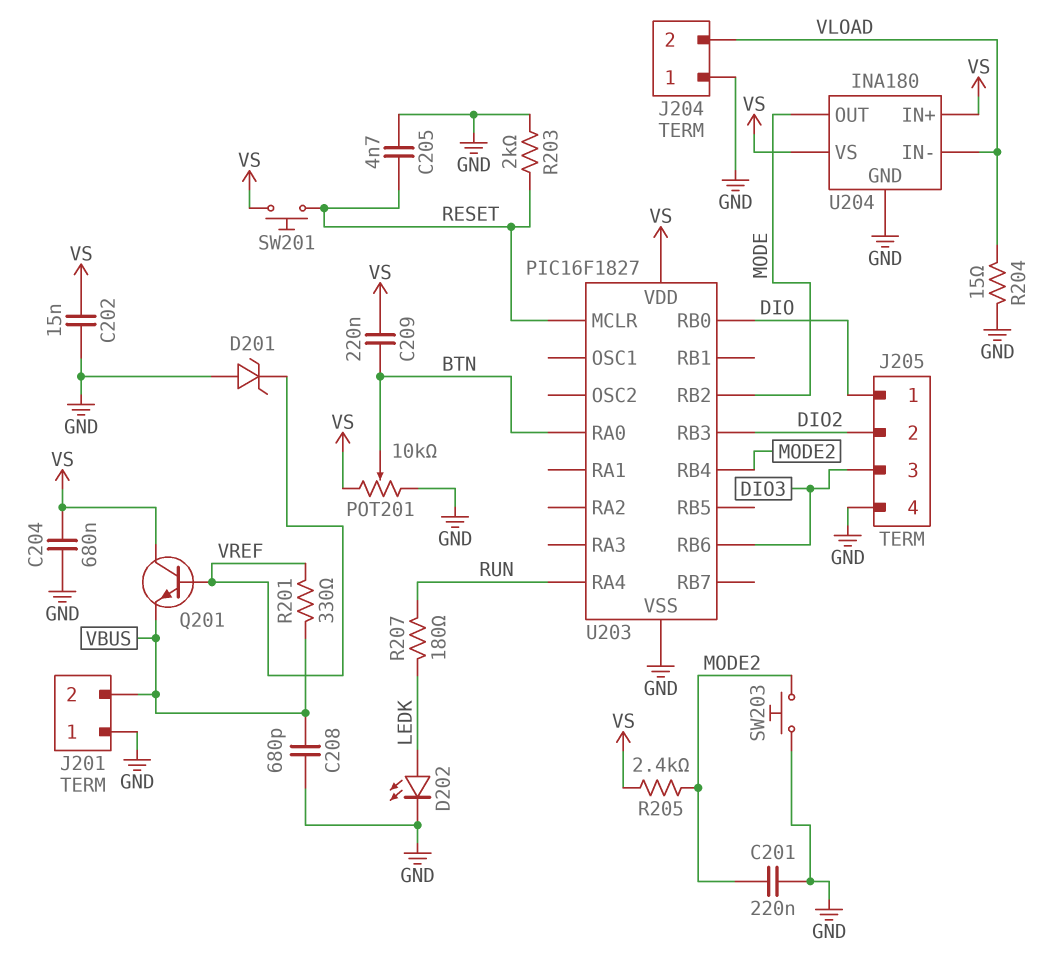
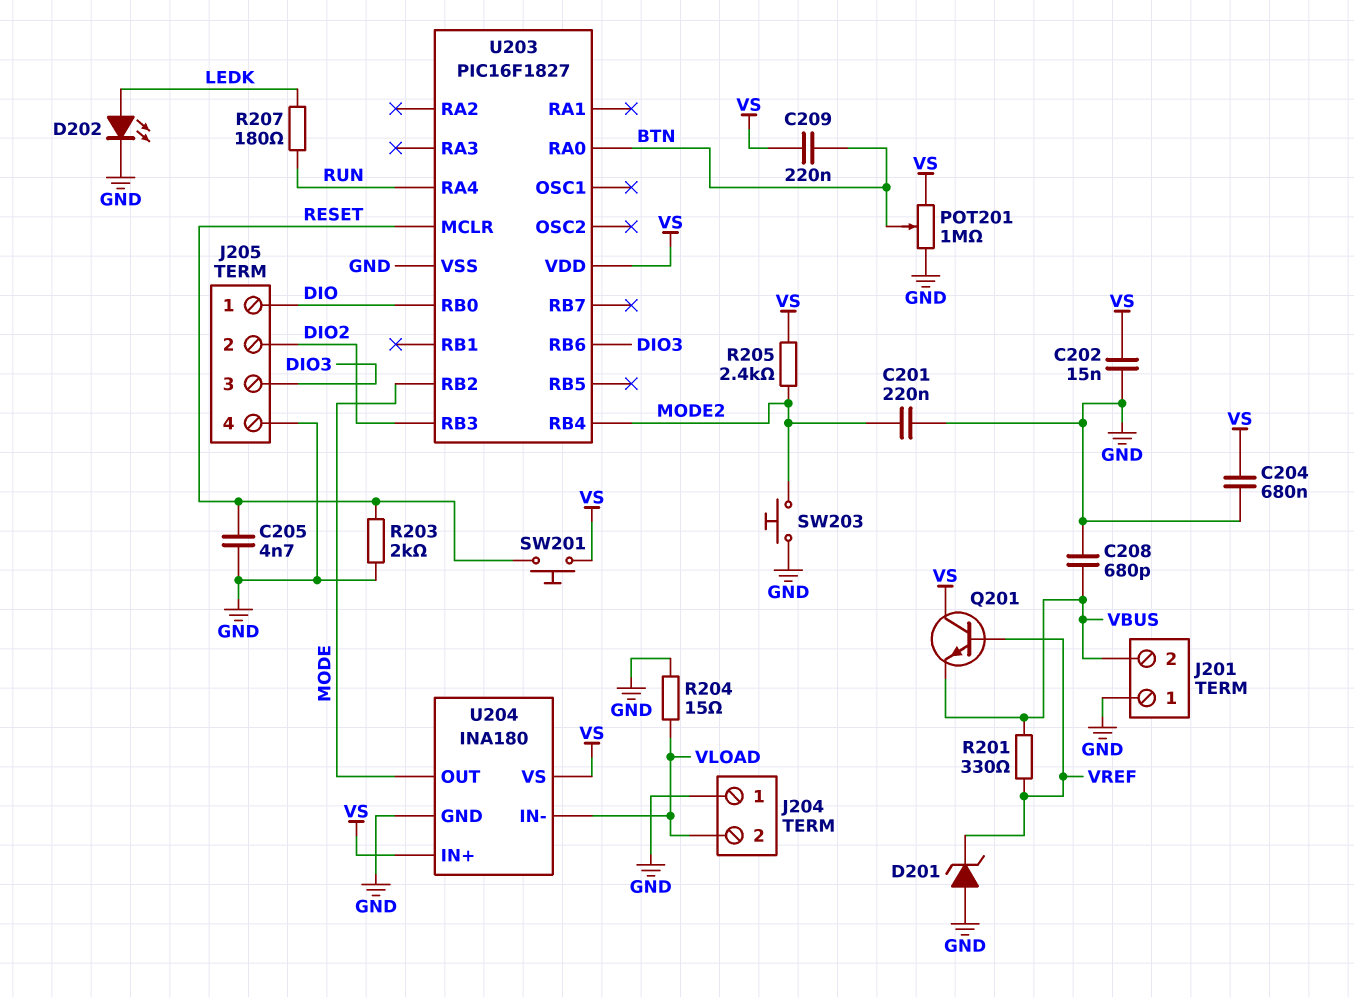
POT201: 10k (GND, VS, wiper BTN) -> 1M (GND, VS, wiper BTN)

